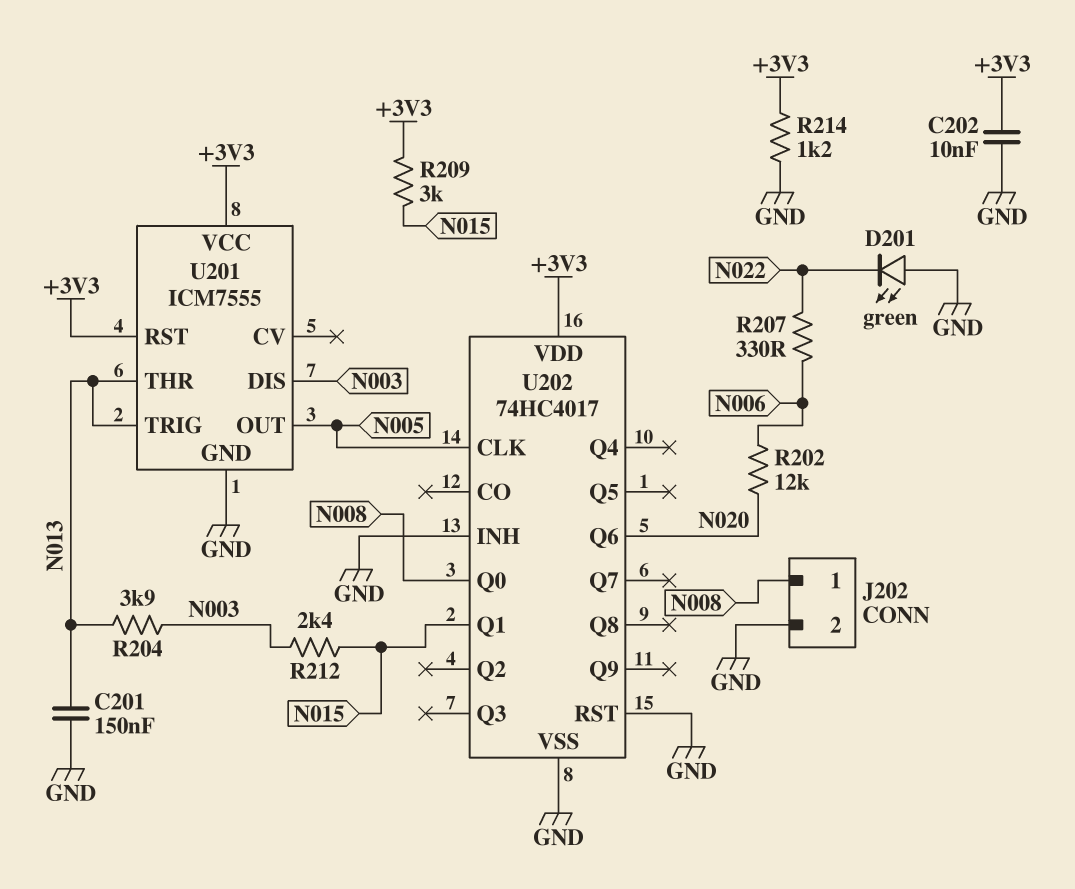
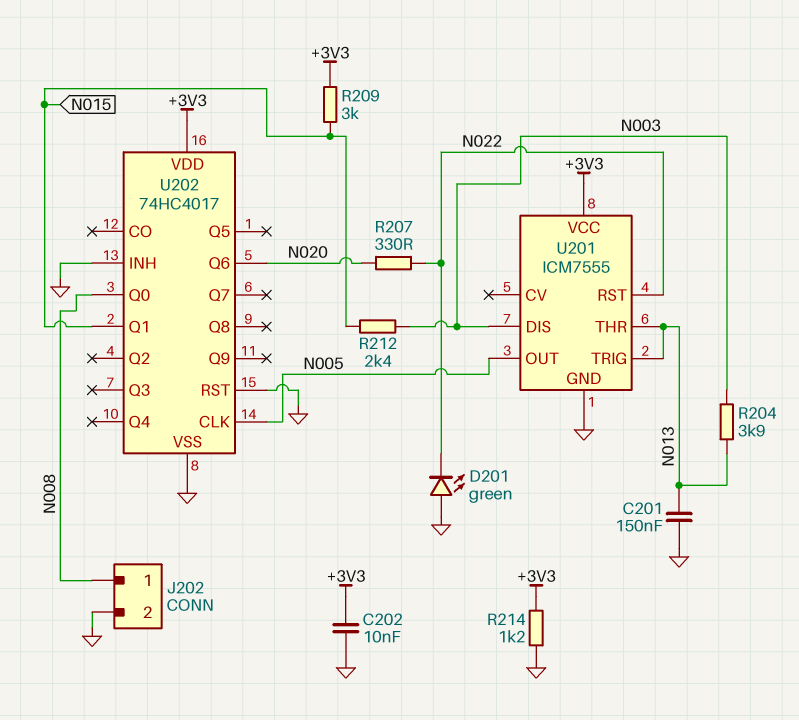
R202: 12k (N006, N020) -> none
R207: 330 (N006, N022) -> 330 (N020, N022)
U201 pin RST: +3V3 -> N022

